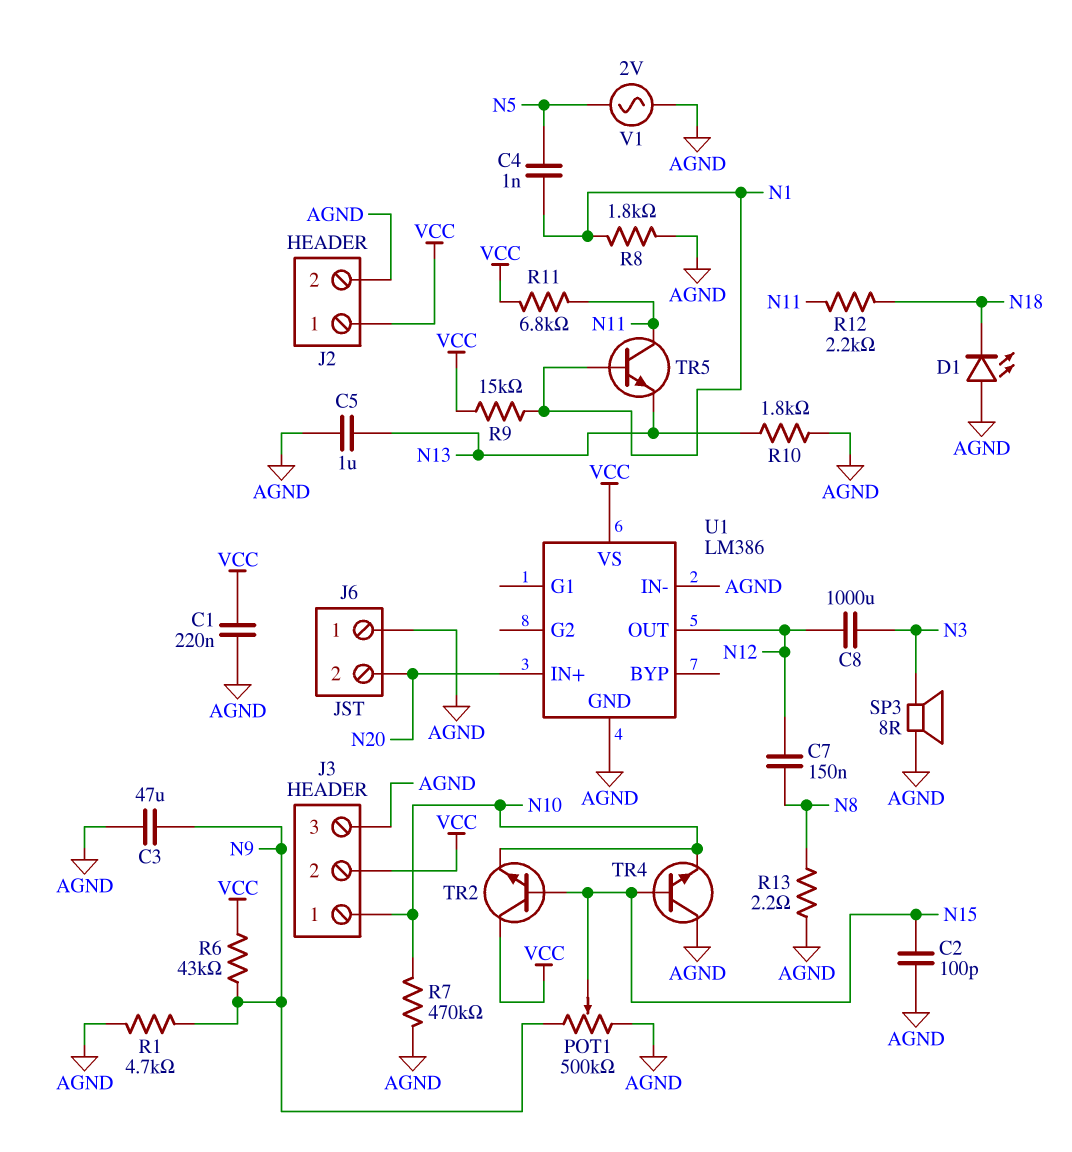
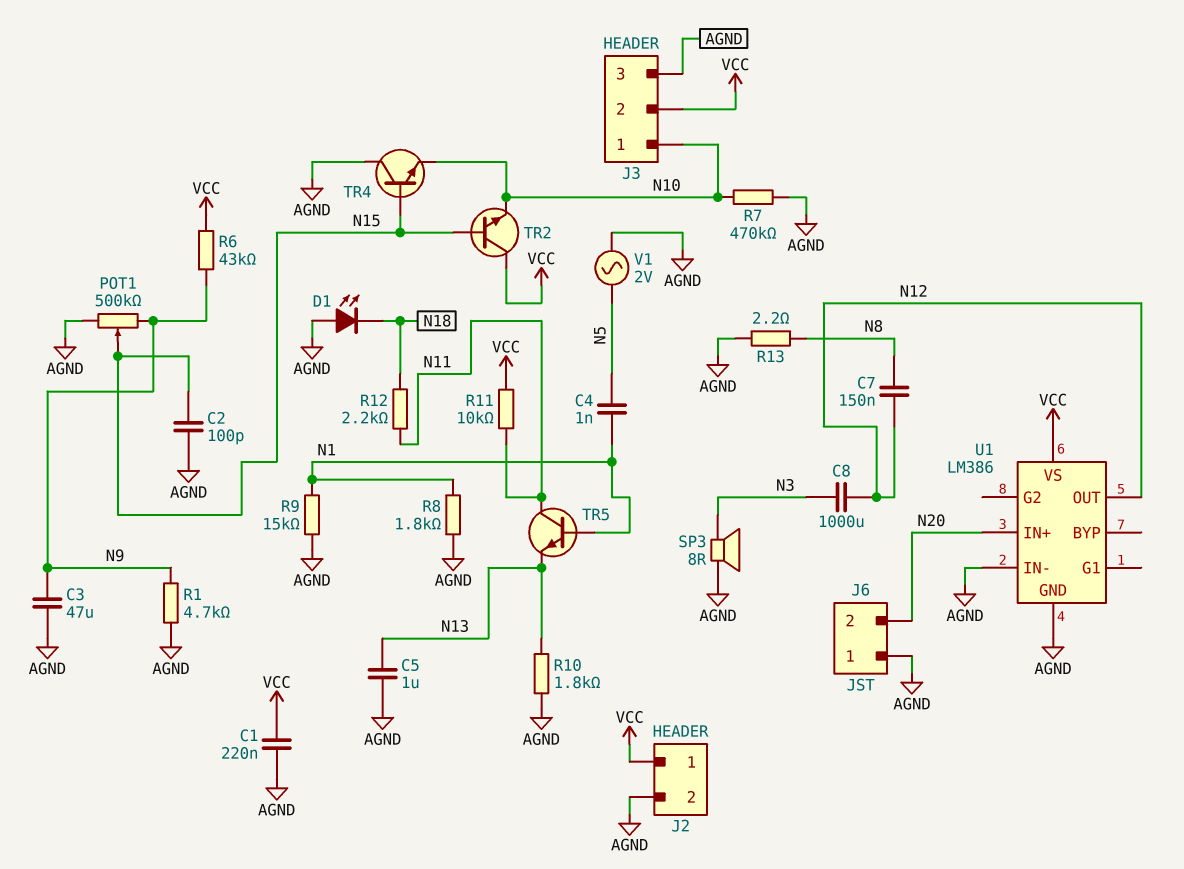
R9: 15k (N1, VCC) -> 15k (AGND, N1)
R11: 6.8k (N11, VCC) -> 10k (N11, VCC)

